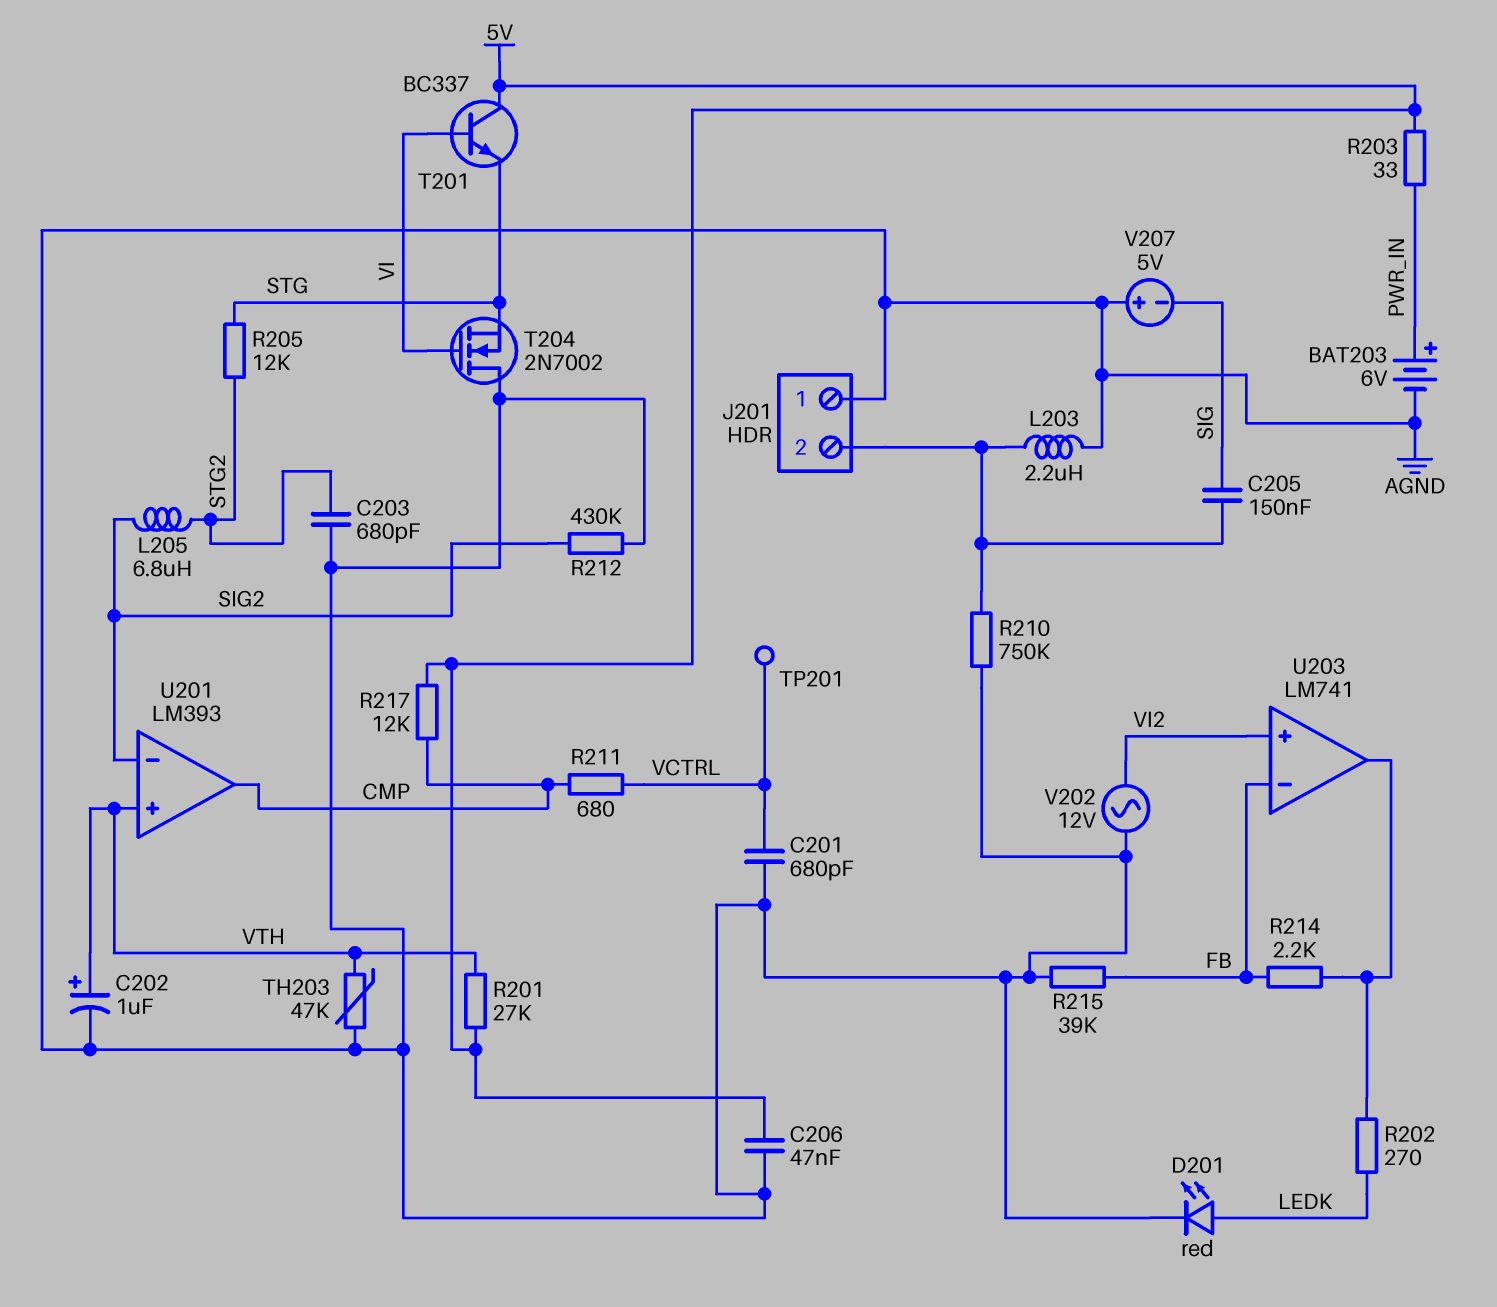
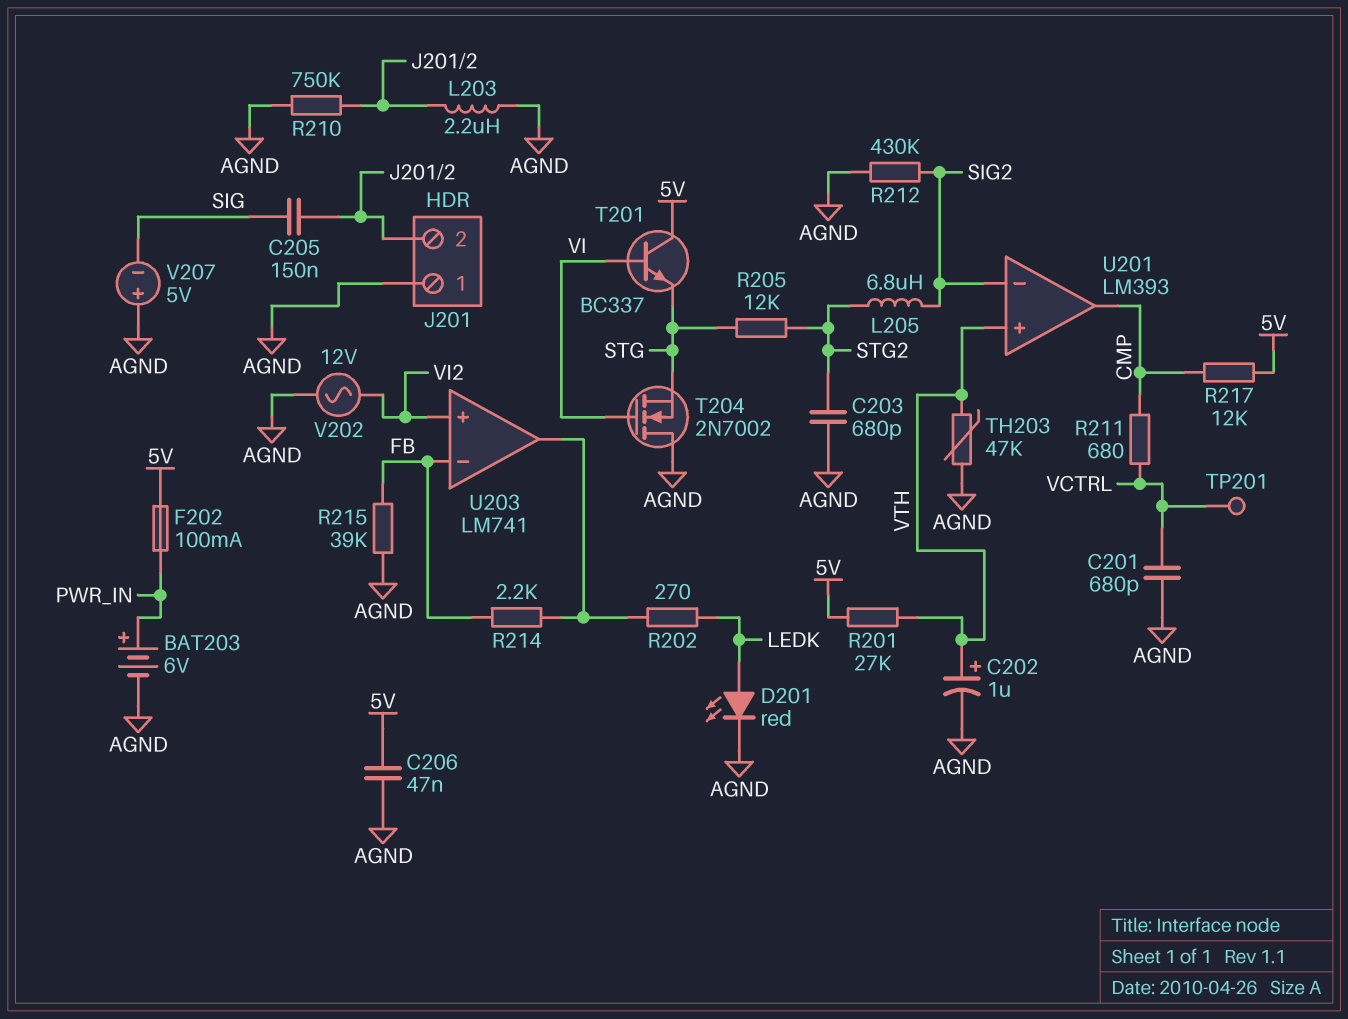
F202: none -> 100mA (5V, PWR_IN)
R203: 33 (5V, PWR_IN) -> none

